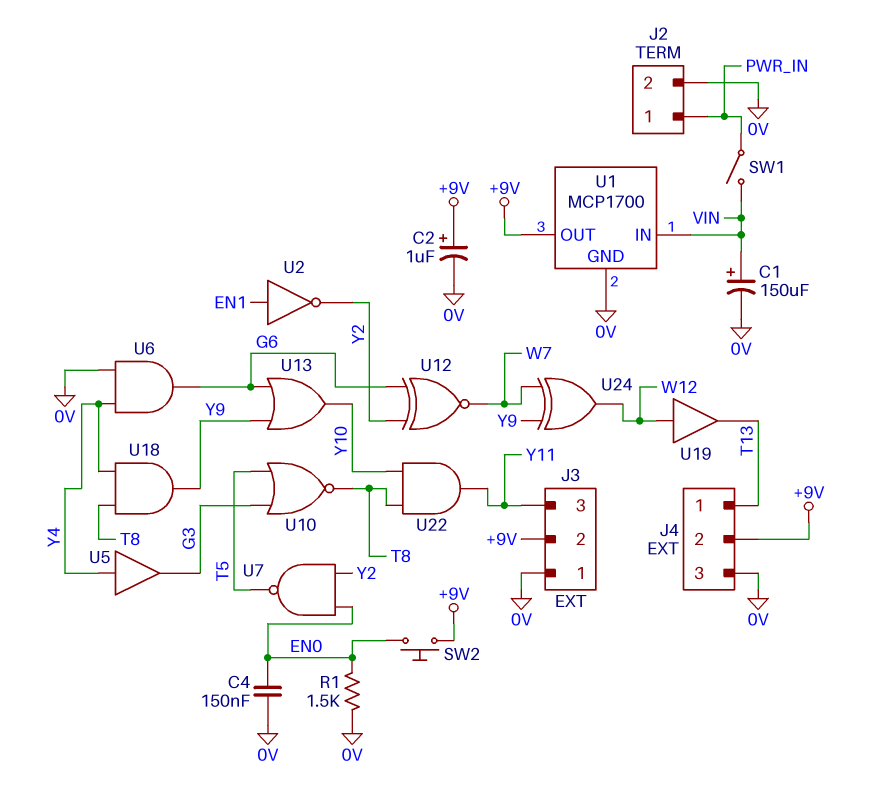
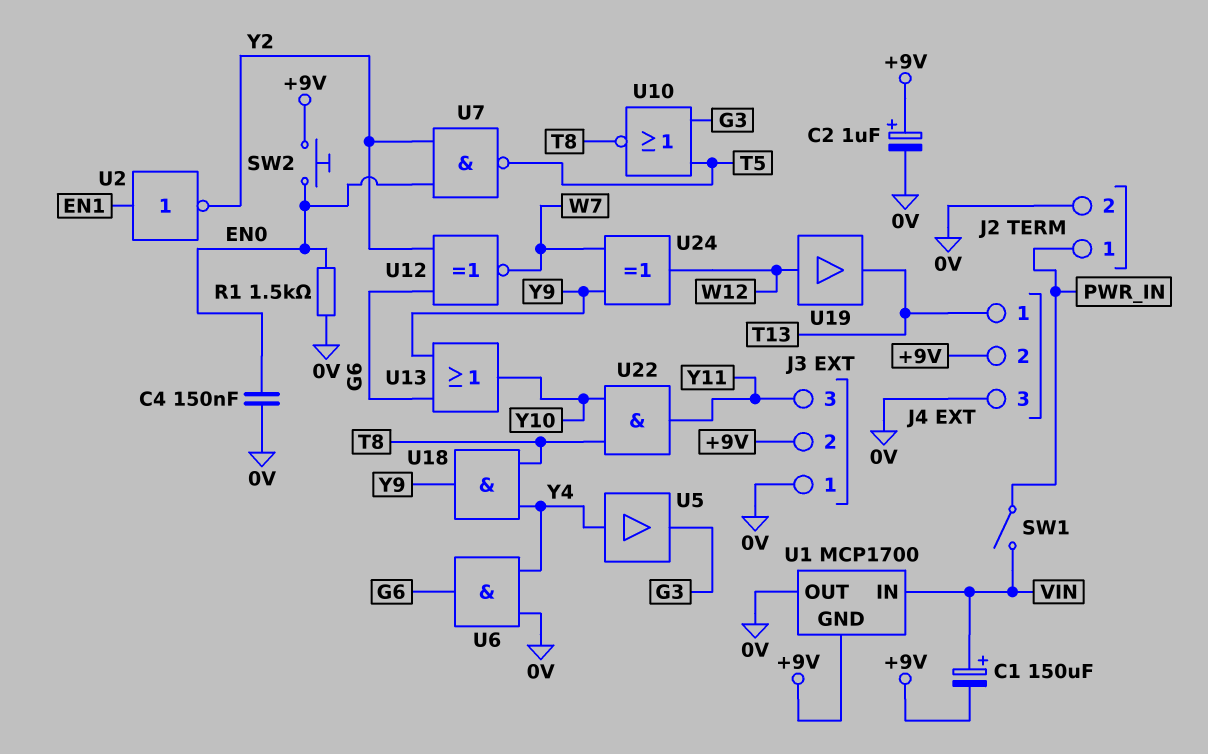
C1: 150uF (plus VIN, minus 0V) -> 150uF (plus VIN, minus +9V)
U1 pin GND: 0V -> +9V
U1 pin OUT: +9V -> 0V

